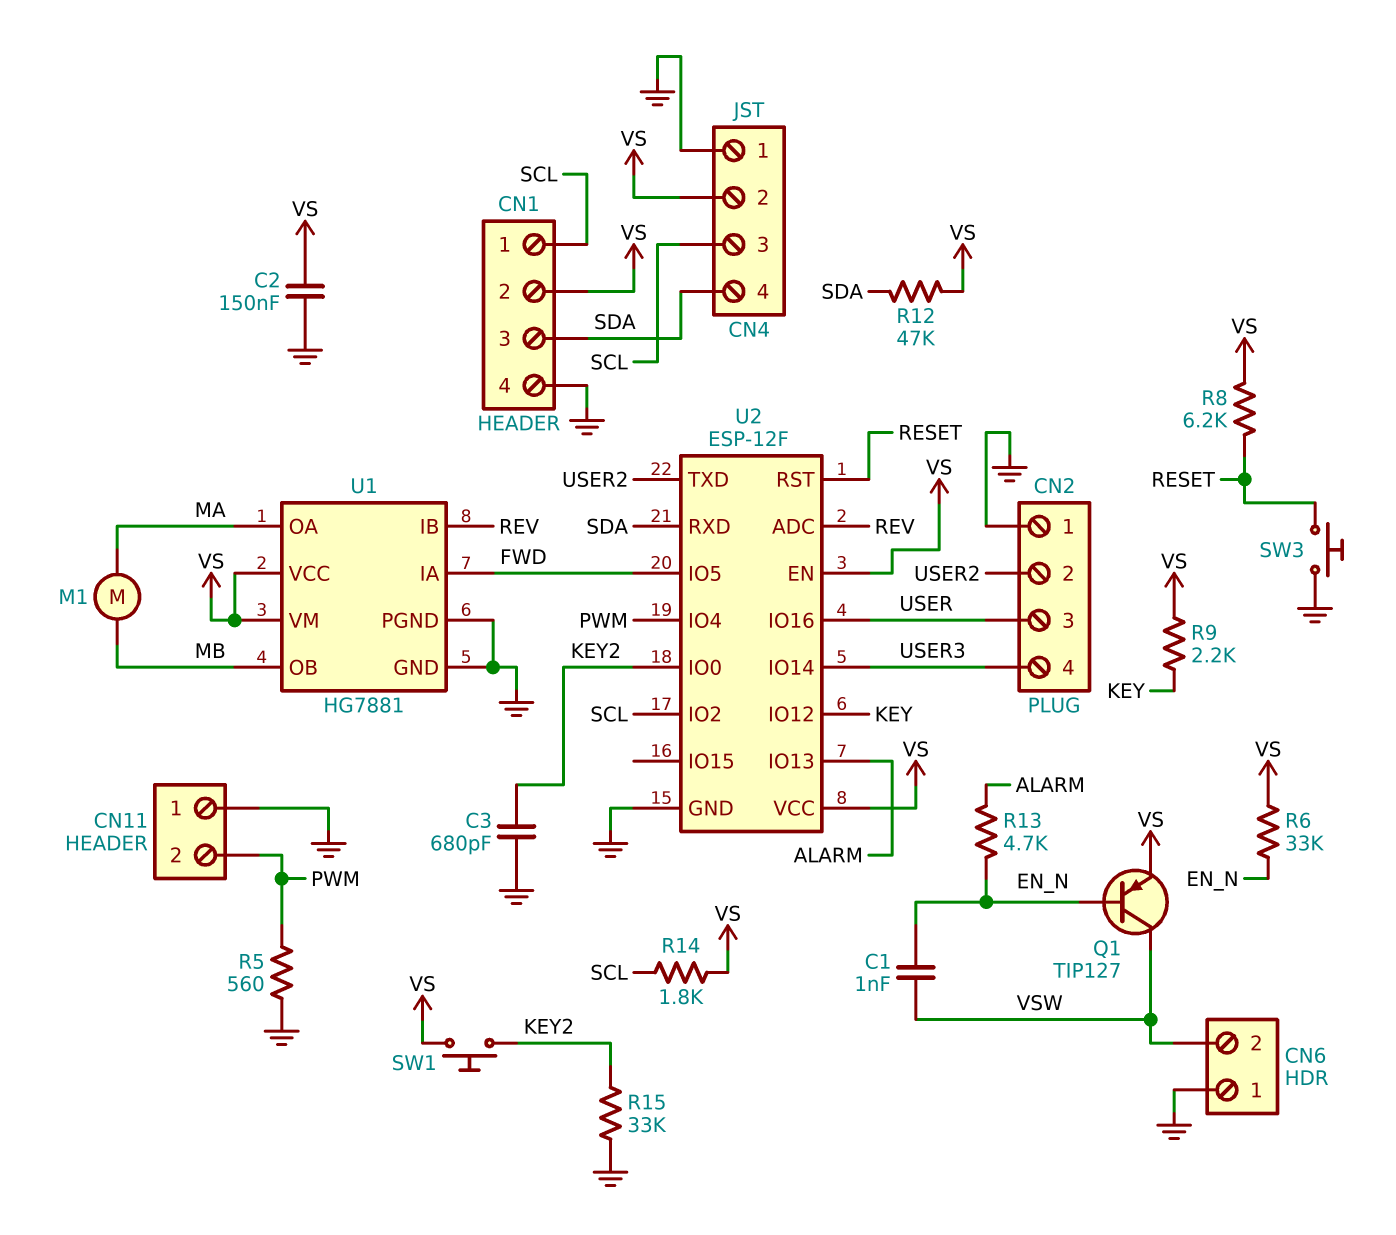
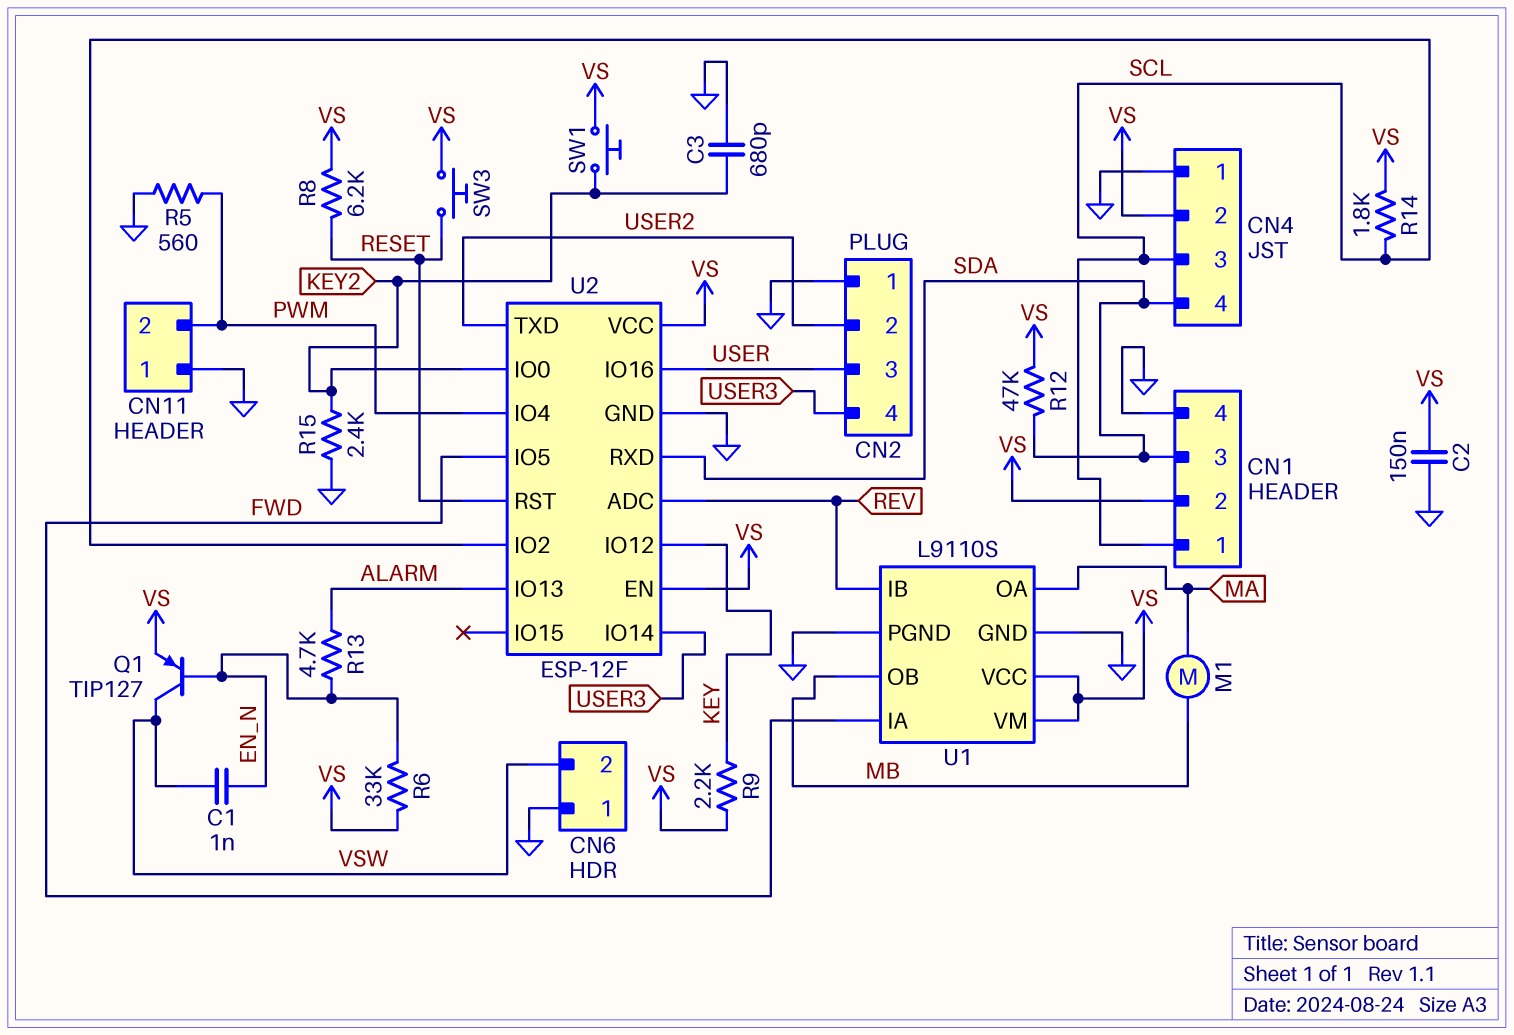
R15: 33k (GND, KEY2) -> 2.4k (GND, KEY2)
SW3: button (GND, RESET) -> button (RESET, VS)
U1: HG7881 -> L9110S

